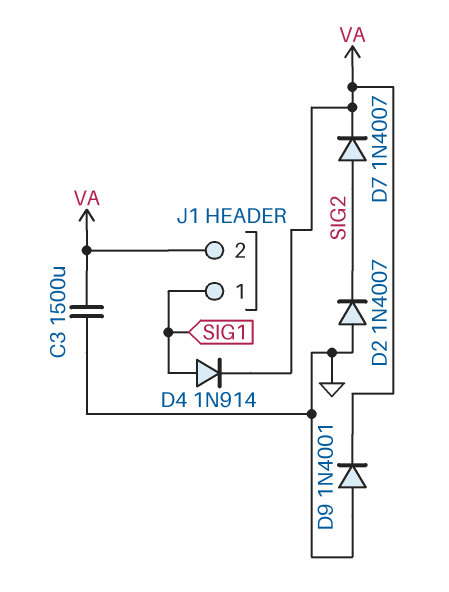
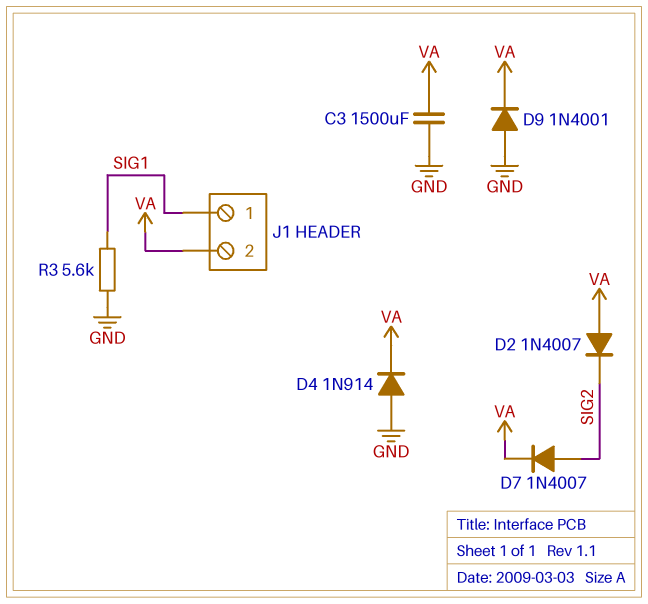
D2: diode 1N4007 (A GND, K SIG2) -> diode 1N4007 (A VA, K SIG2)
D4: diode 1N914 (A SIG1, K VA) -> diode 1N914 (A GND, K VA)
R3: none -> 5.6k (GND, SIG1)

